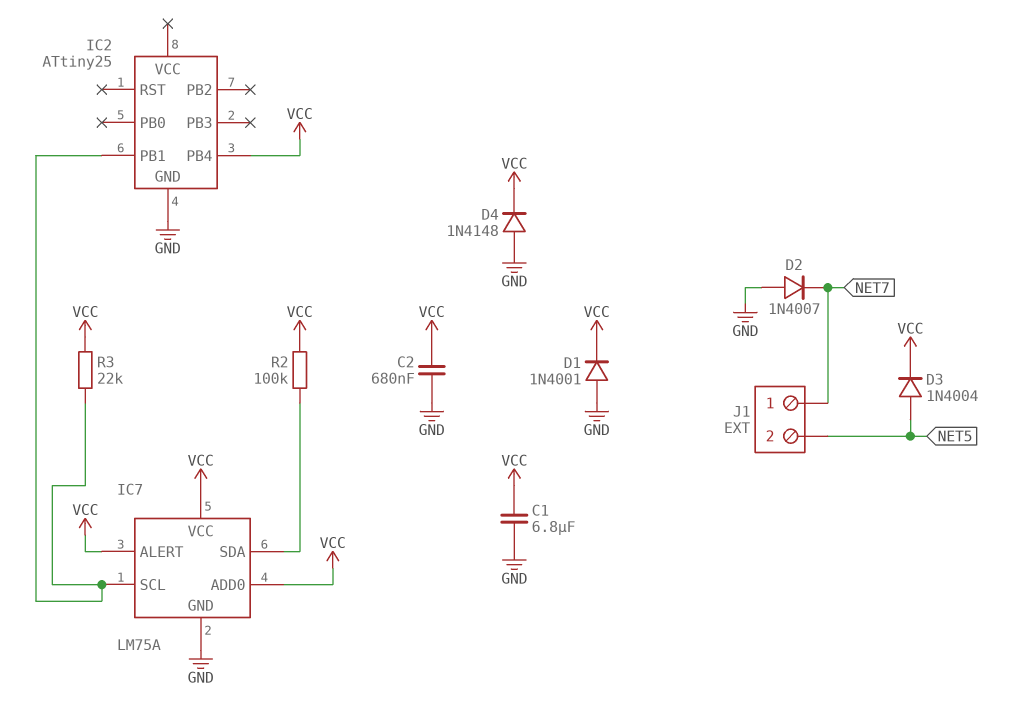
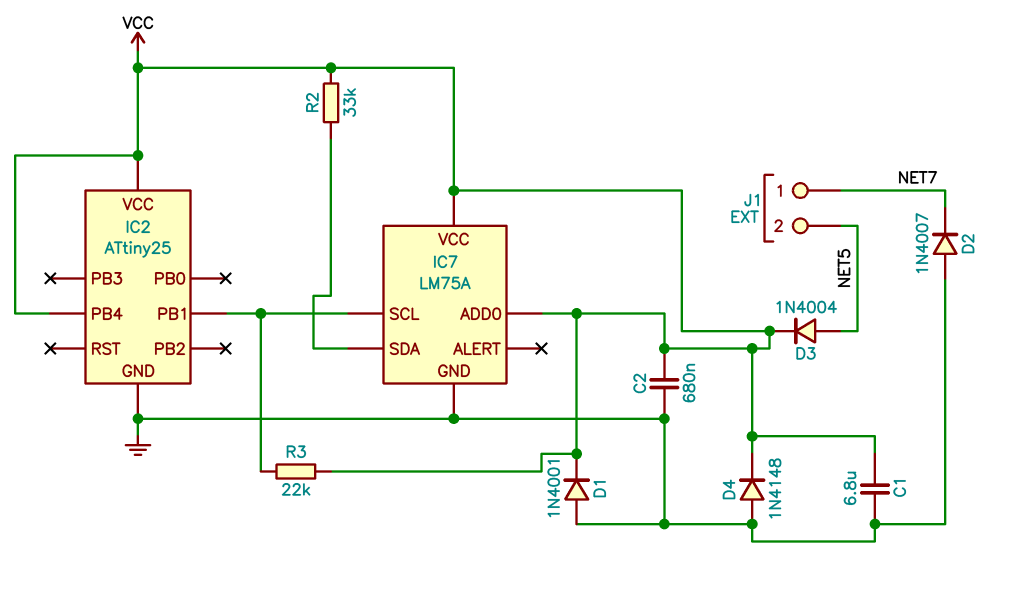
IC2 pin VCC: none -> VCC
IC7 pin ALERT: VCC -> none
R2: 100k (IC7/SDA, VCC) -> 33k (IC7/SDA, VCC)

